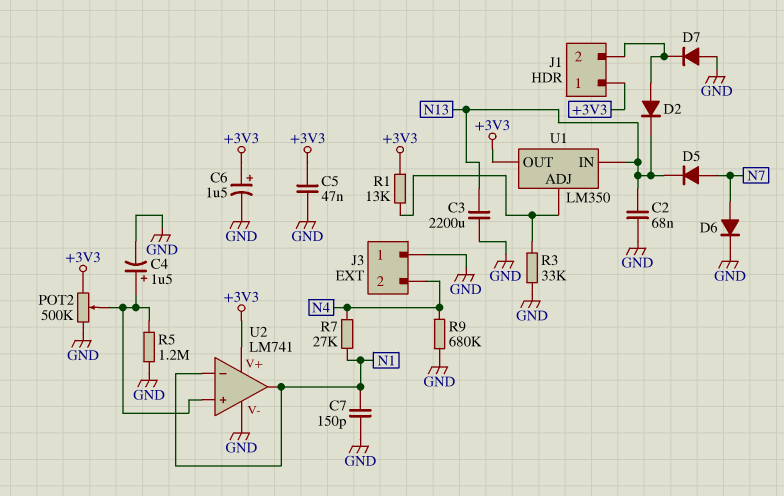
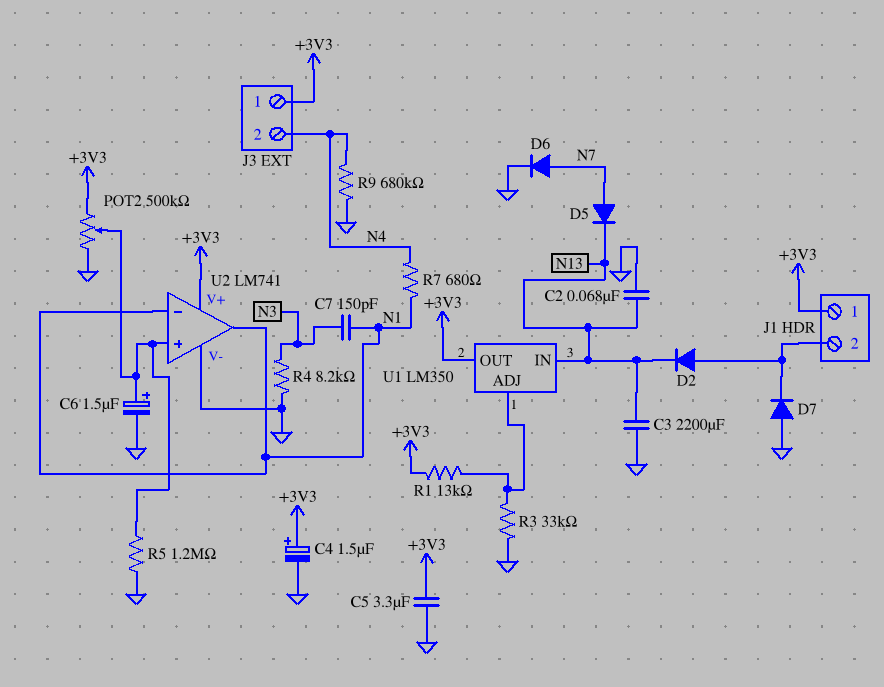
C4: 1.5uF (plus U2/in+, minus GND) -> 1.5uF (plus +3V3, minus GND)
C5: 47nF (+3V3, GND) -> 3.3uF (+3V3, GND)
C6: 1.5uF (plus +3V3, minus GND) -> 1.5uF (plus U2/in+, minus GND)
C7: 150pF (GND, N1) -> 150pF (N1, N3)
J3 pin 1: GND -> +3V3
R4: none -> 8.2k (GND, N3)
R7: 27k (N1, N4) -> 680 (N1, N4)

